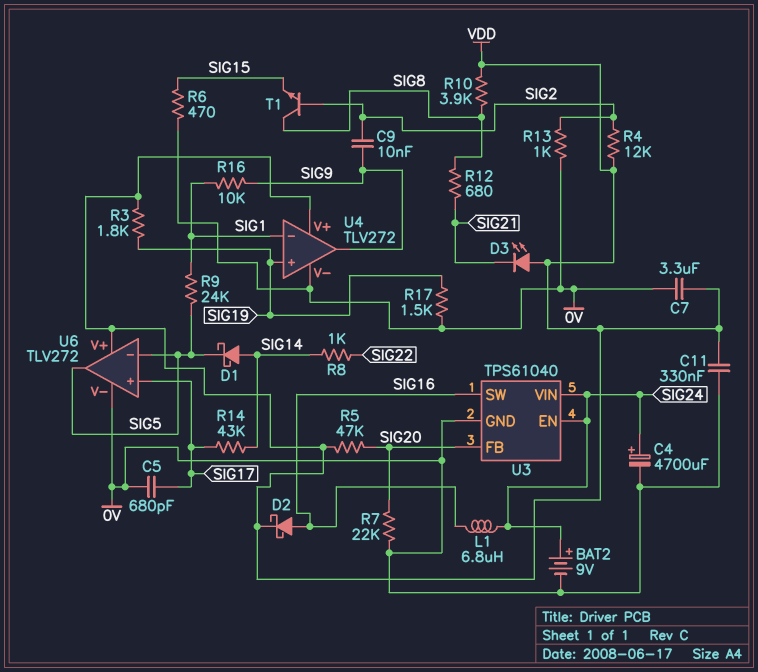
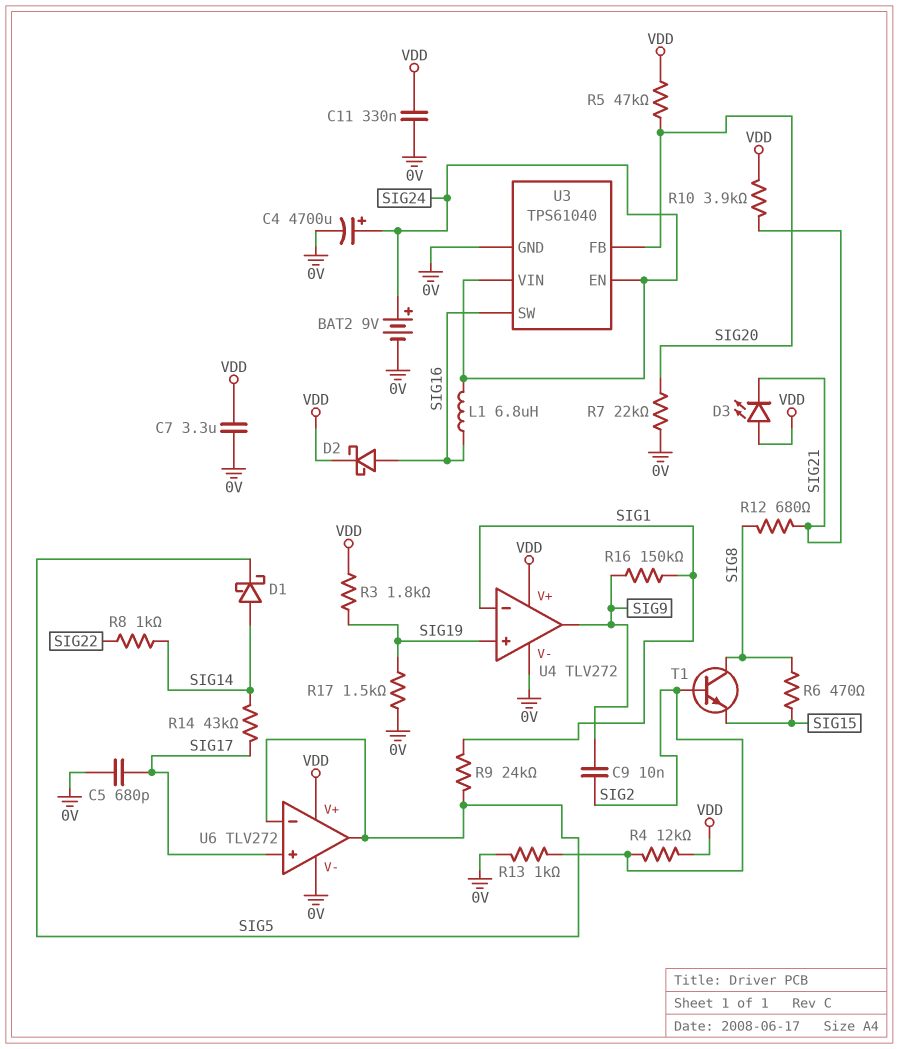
R6: 470 (0V, SIG15) -> 470 (SIG8, SIG15)
R10: 3.9k (SIG8, VDD) -> 3.9k (SIG21, VDD)
R16: 10k (SIG1, SIG9) -> 150k (SIG1, SIG9)

